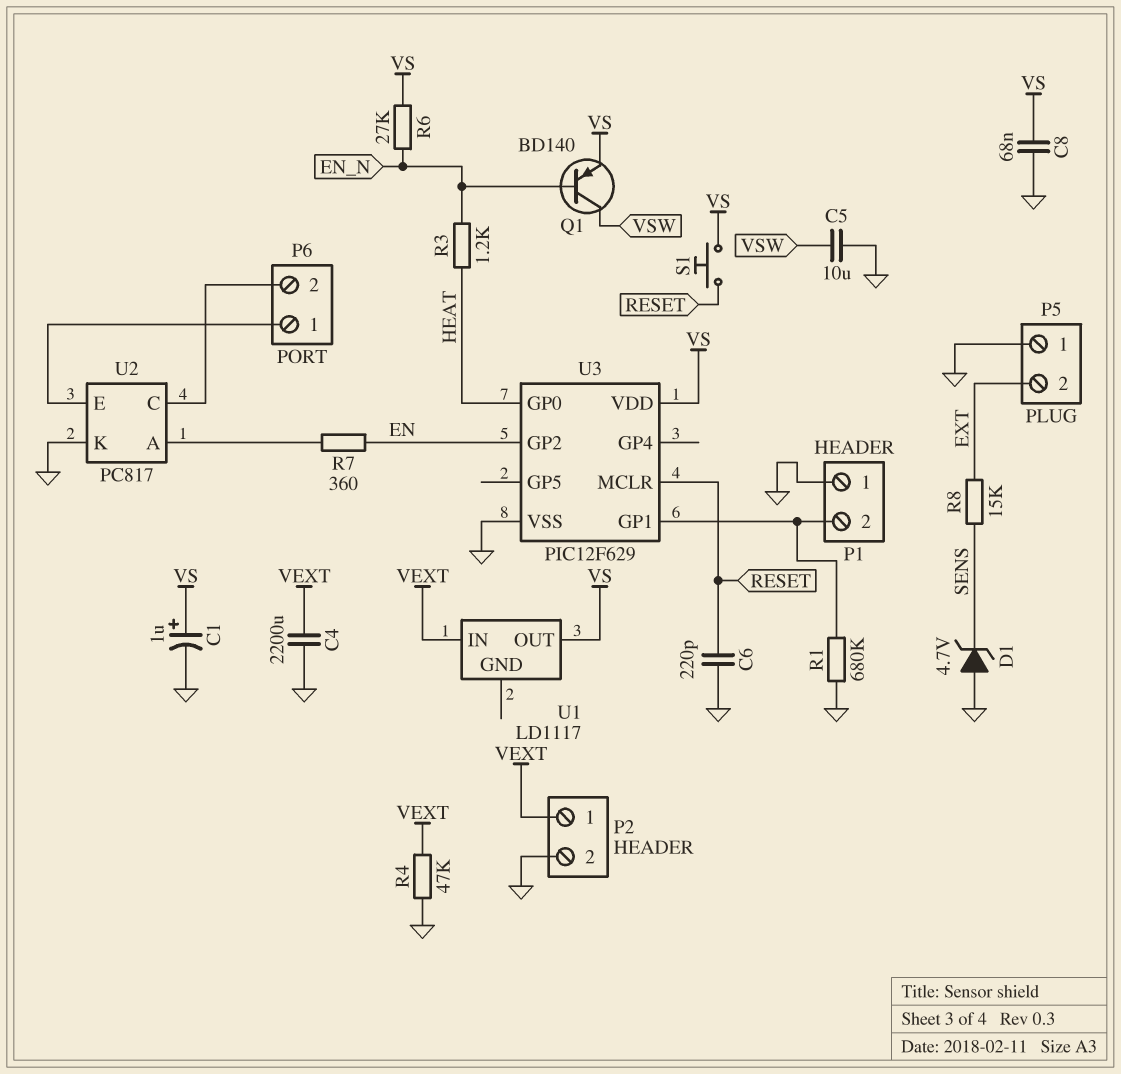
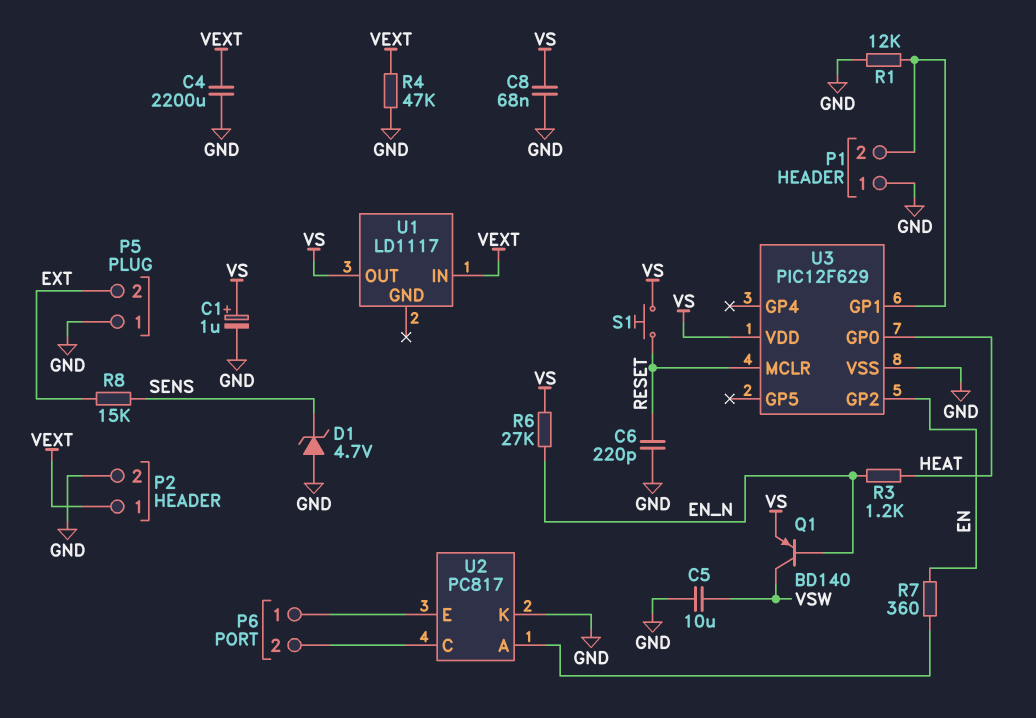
R1: 680k (GND, P1/2) -> 12k (GND, P1/2)

